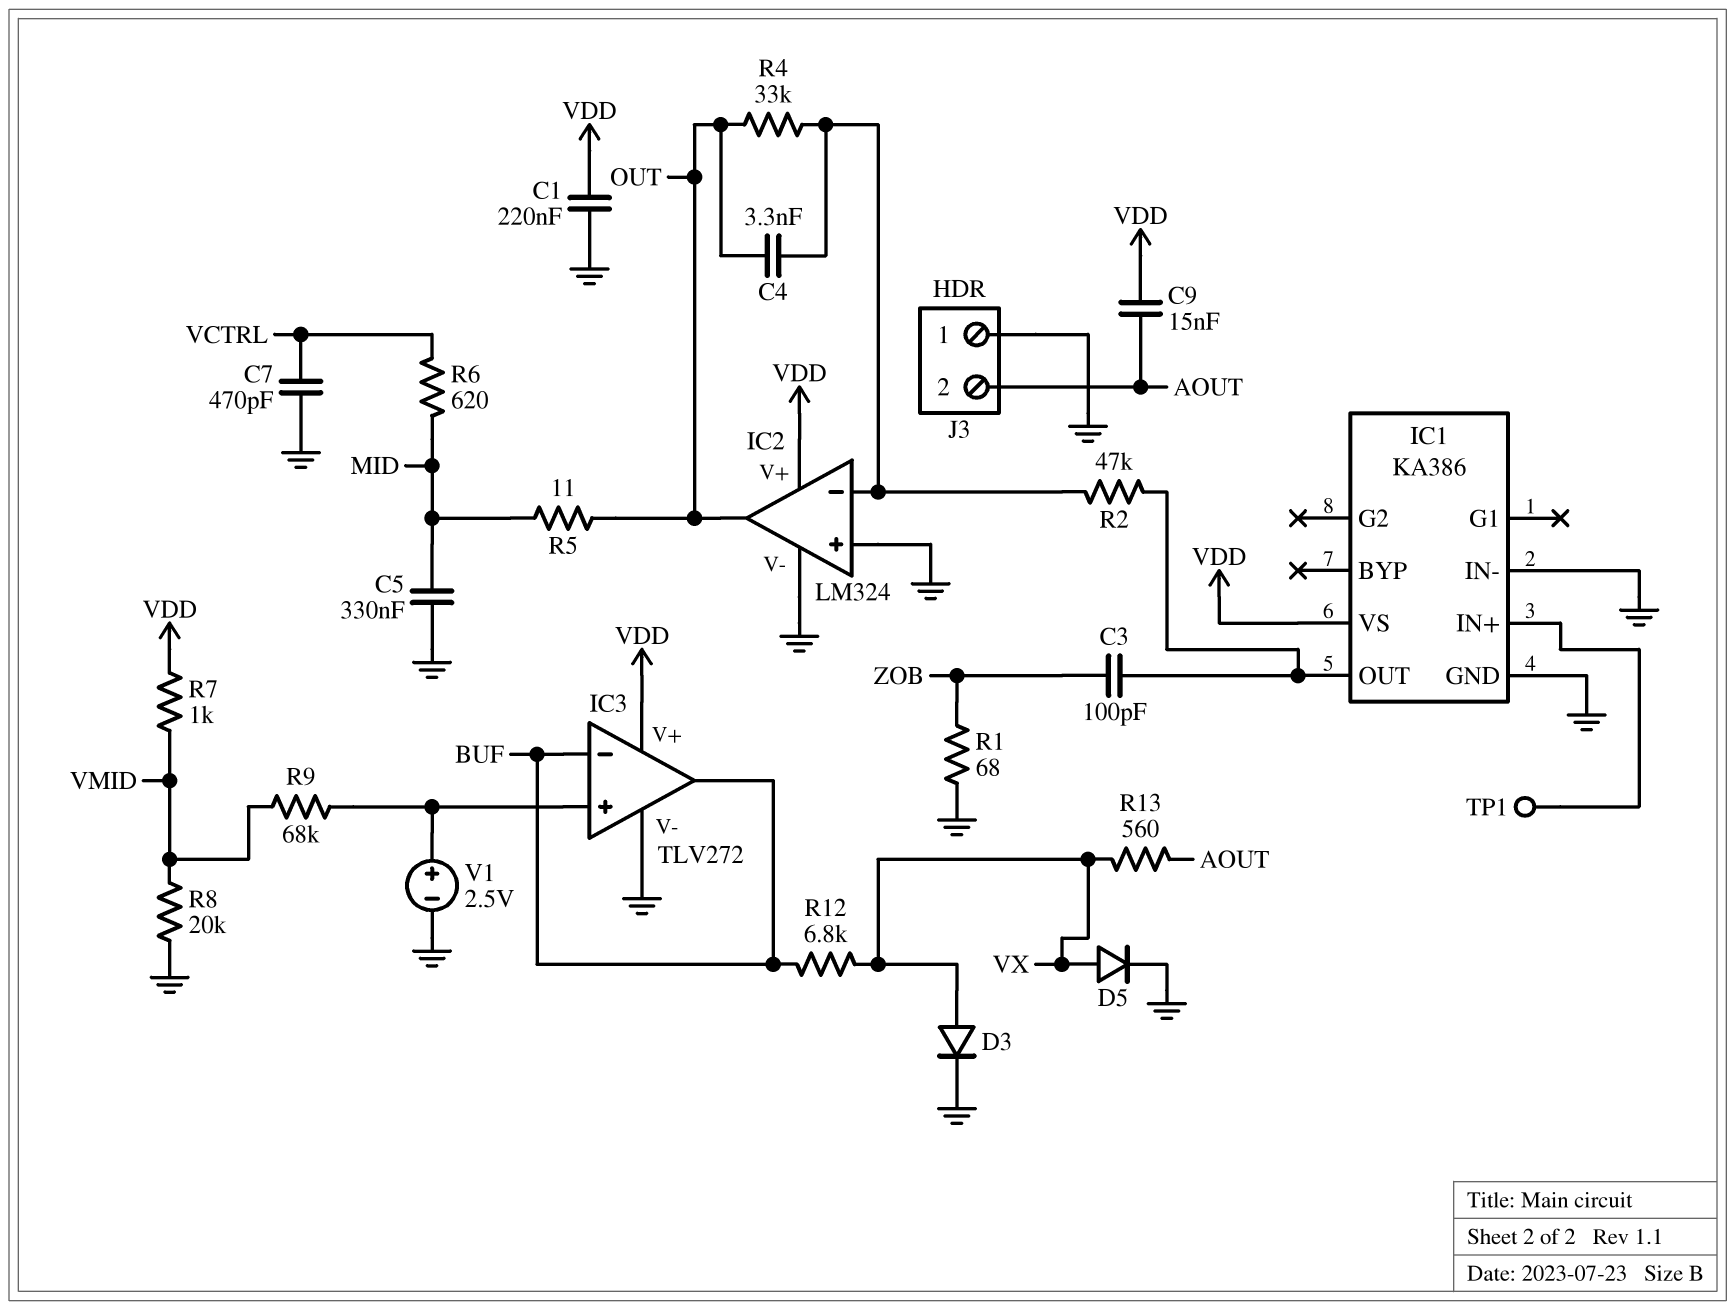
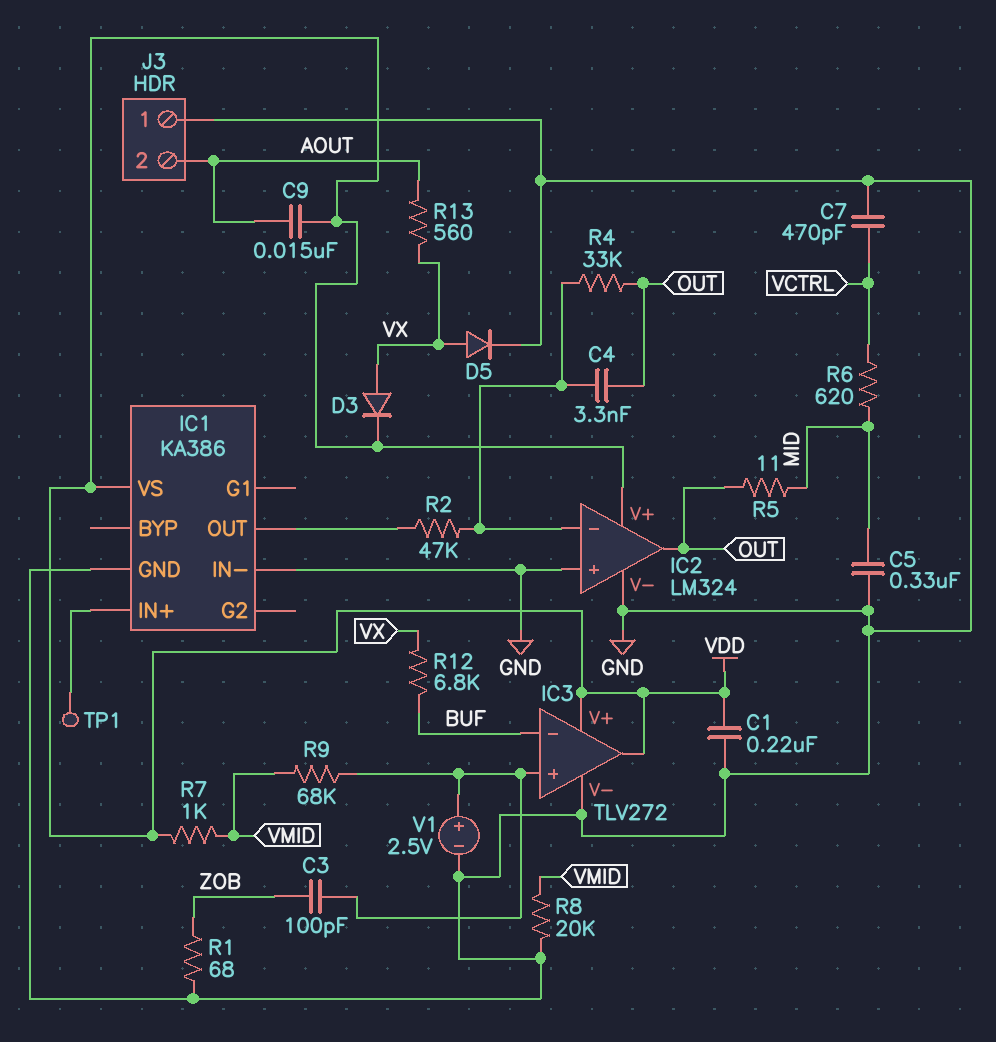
C3: 100pF (IC1/OUT, ZOB) -> 100pF (IC3/in+, ZOB)
D3: diode (A VX, K GND) -> diode (A VX, K VDD)
IC3 pin out: BUF -> VDD

